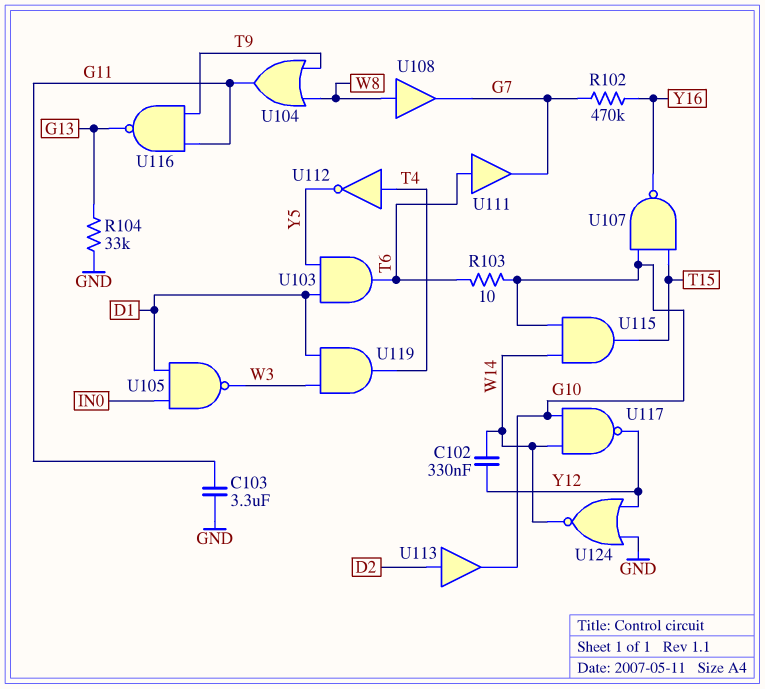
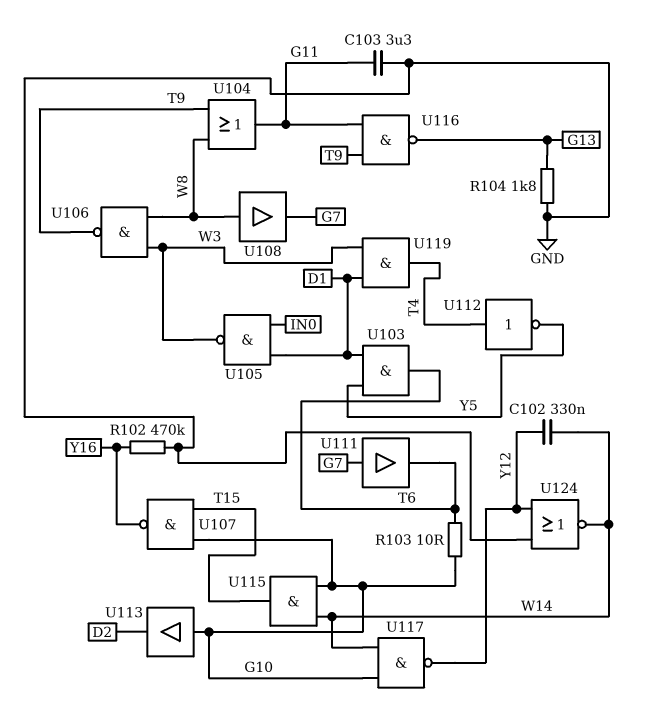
R102: 470k (G7, Y16) -> 470k (GND, Y16)
R104: 33k (G13, GND) -> 1.8k (G13, GND)
U106: none -> NAND (in W3, in W8, out T9)
U111: buffer (in T6, out G7) -> buffer (in G7, out T6)
U113: buffer (in D2, out G10) -> buffer (in G10, out D2)

